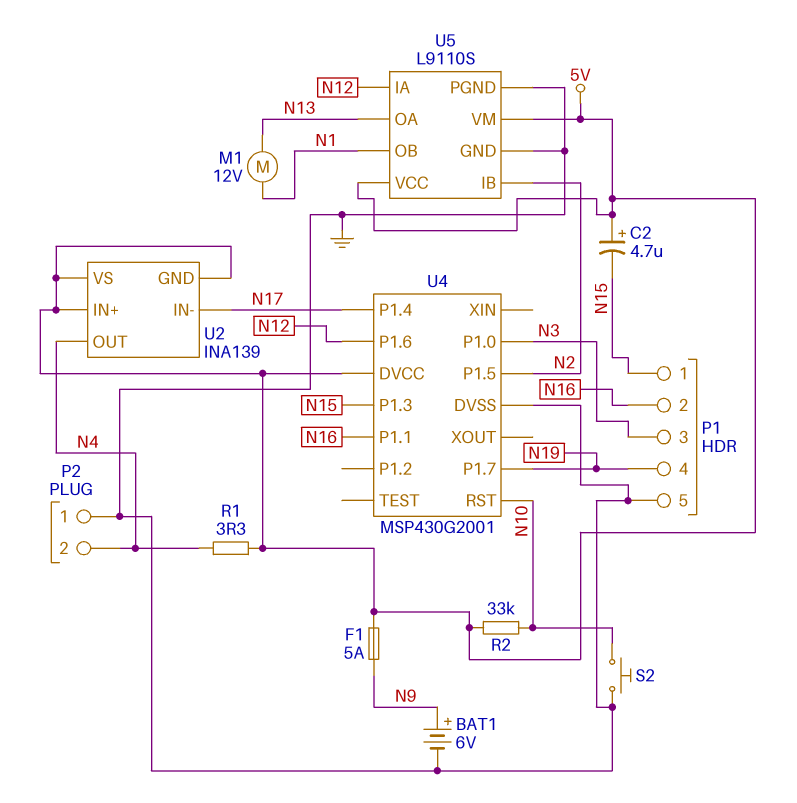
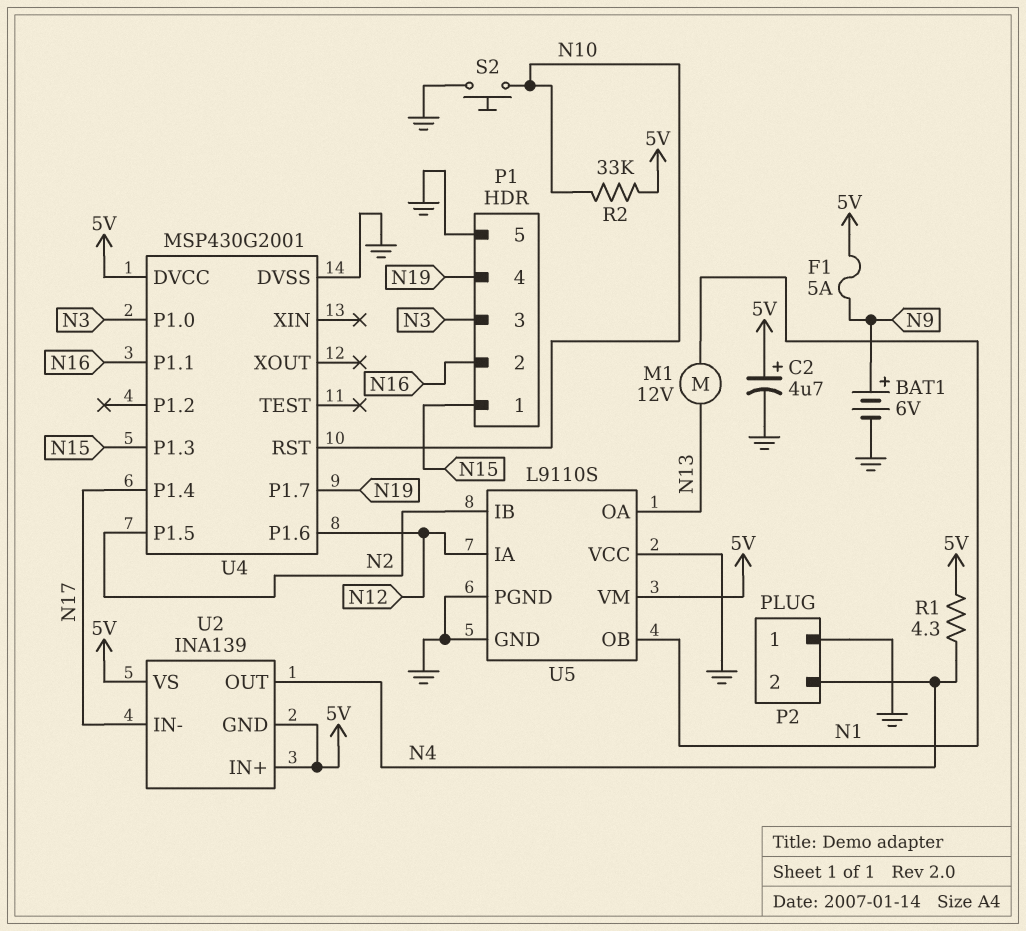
C2: 4.7uF (plus 5V, minus N15) -> 4.7uF (plus 5V, minus GND)
R1: 3.3 (5V, N4) -> 4.3 (5V, N4)
U5 pin VCC: 5V -> GND

